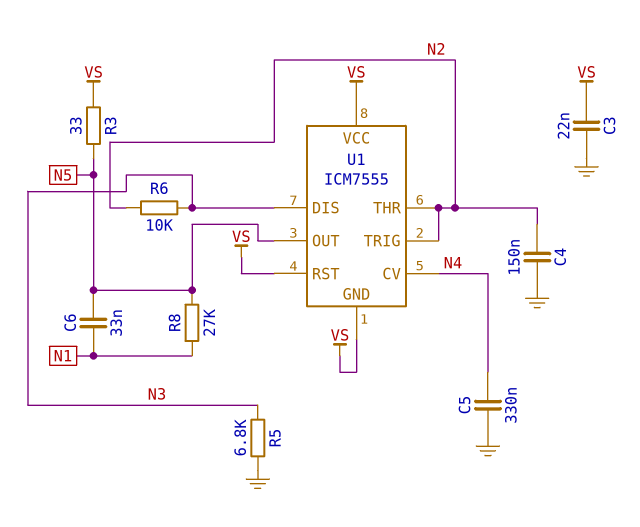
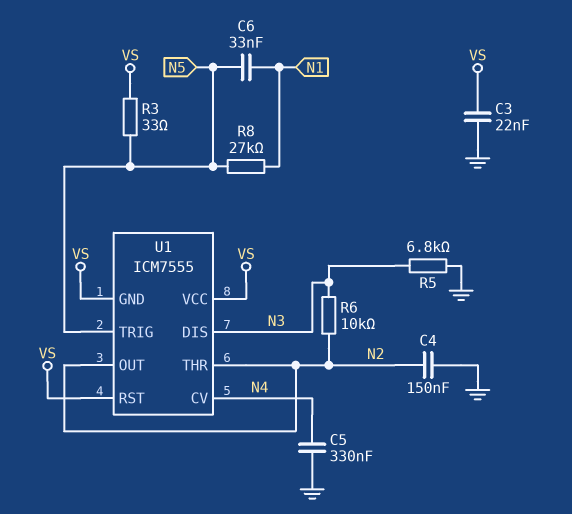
U1 pin OUT: N5 -> N2
U1 pin TRIG: N2 -> N5

